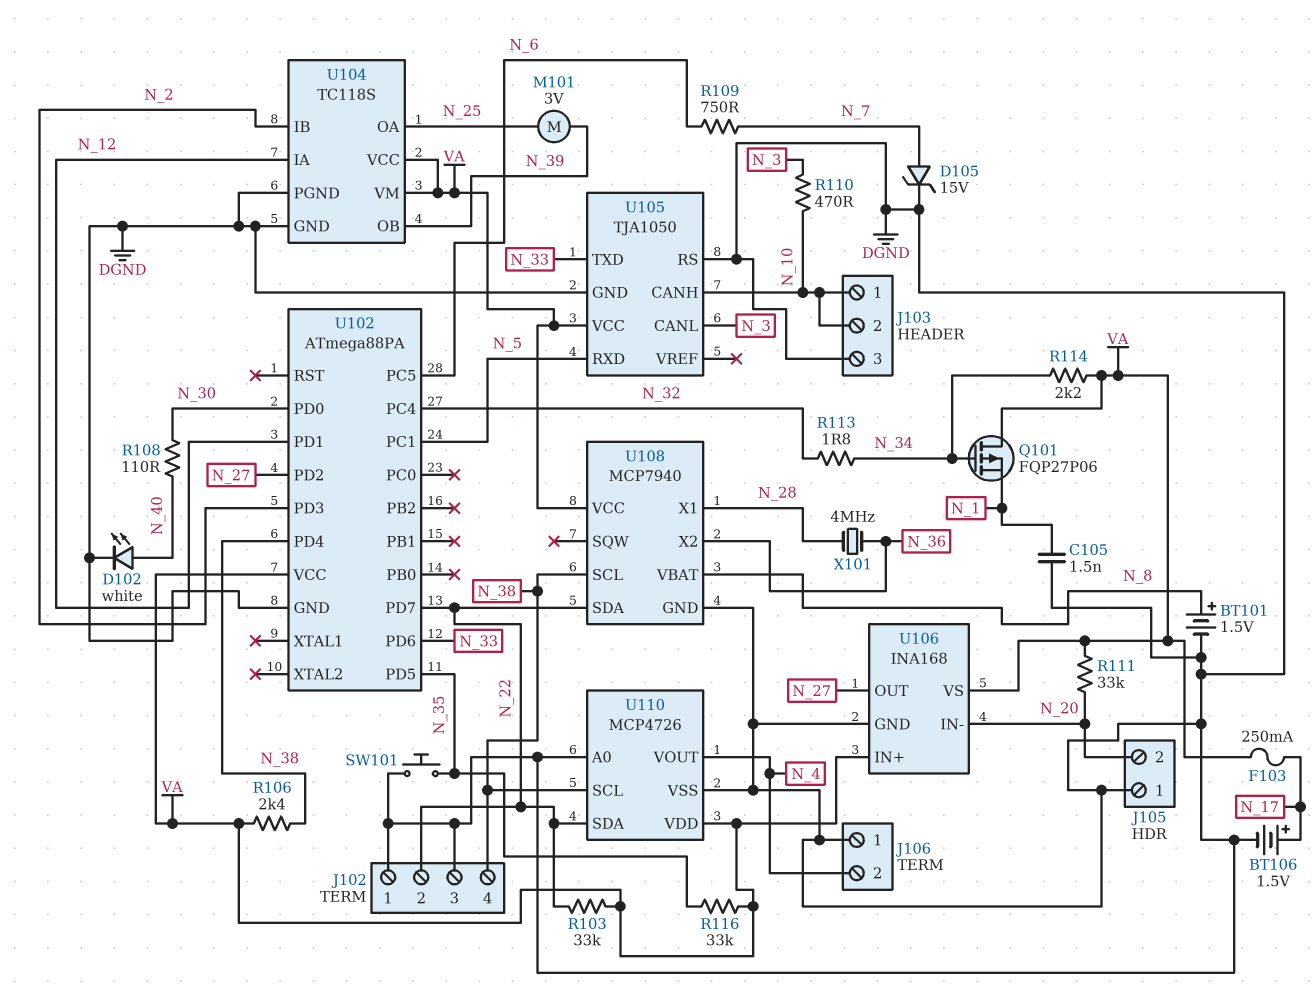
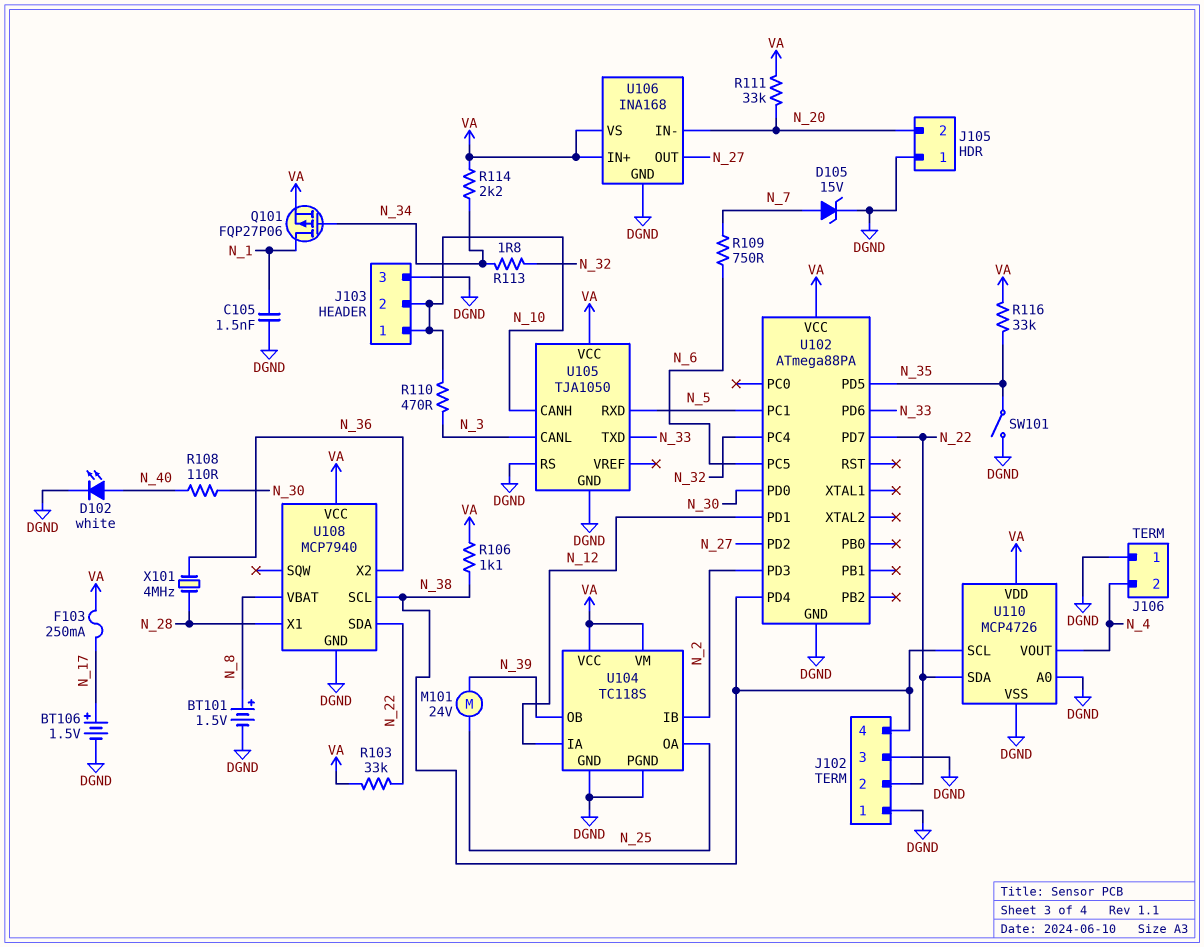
M101: motor 3V (N_25, N_39) -> motor 24V (N_25, N_39)
Q101: PMOS FQP27P06 (G N_34, D VA, S N_1) -> PMOS FQP27P06 (G N_34, D N_1, S VA)
R106: 2.4k (N_38, VA) -> 1.1k (N_38, VA)
SW101: button (DGND, N_35) -> switch (DGND, N_35)

